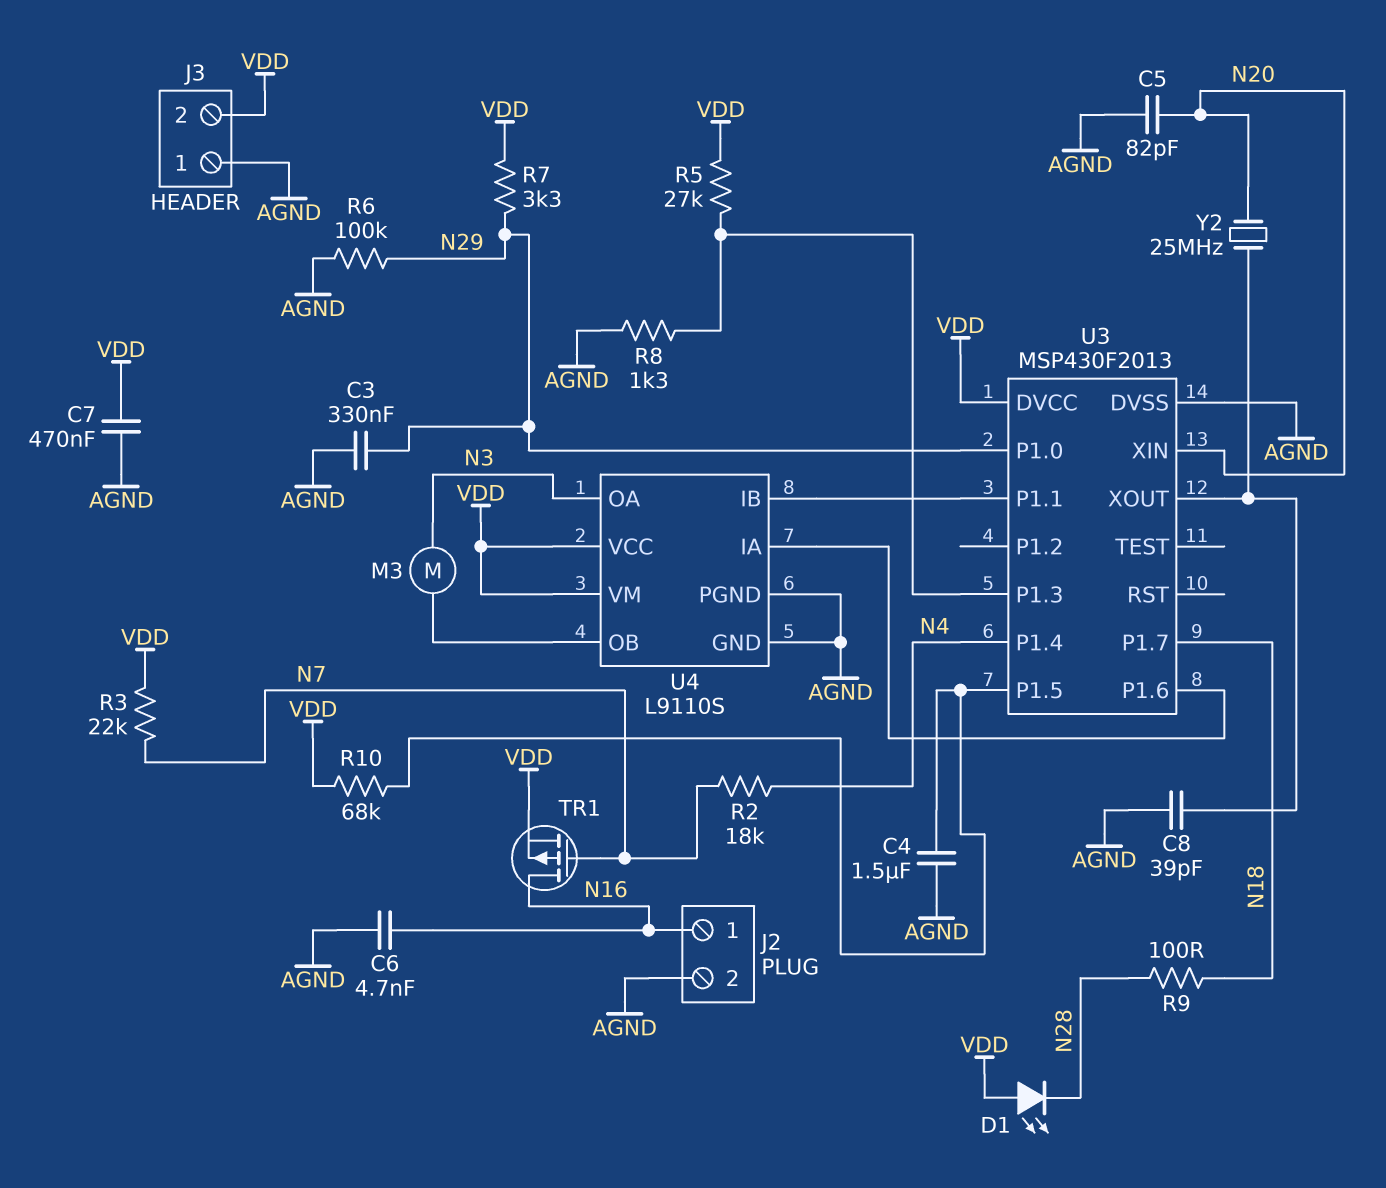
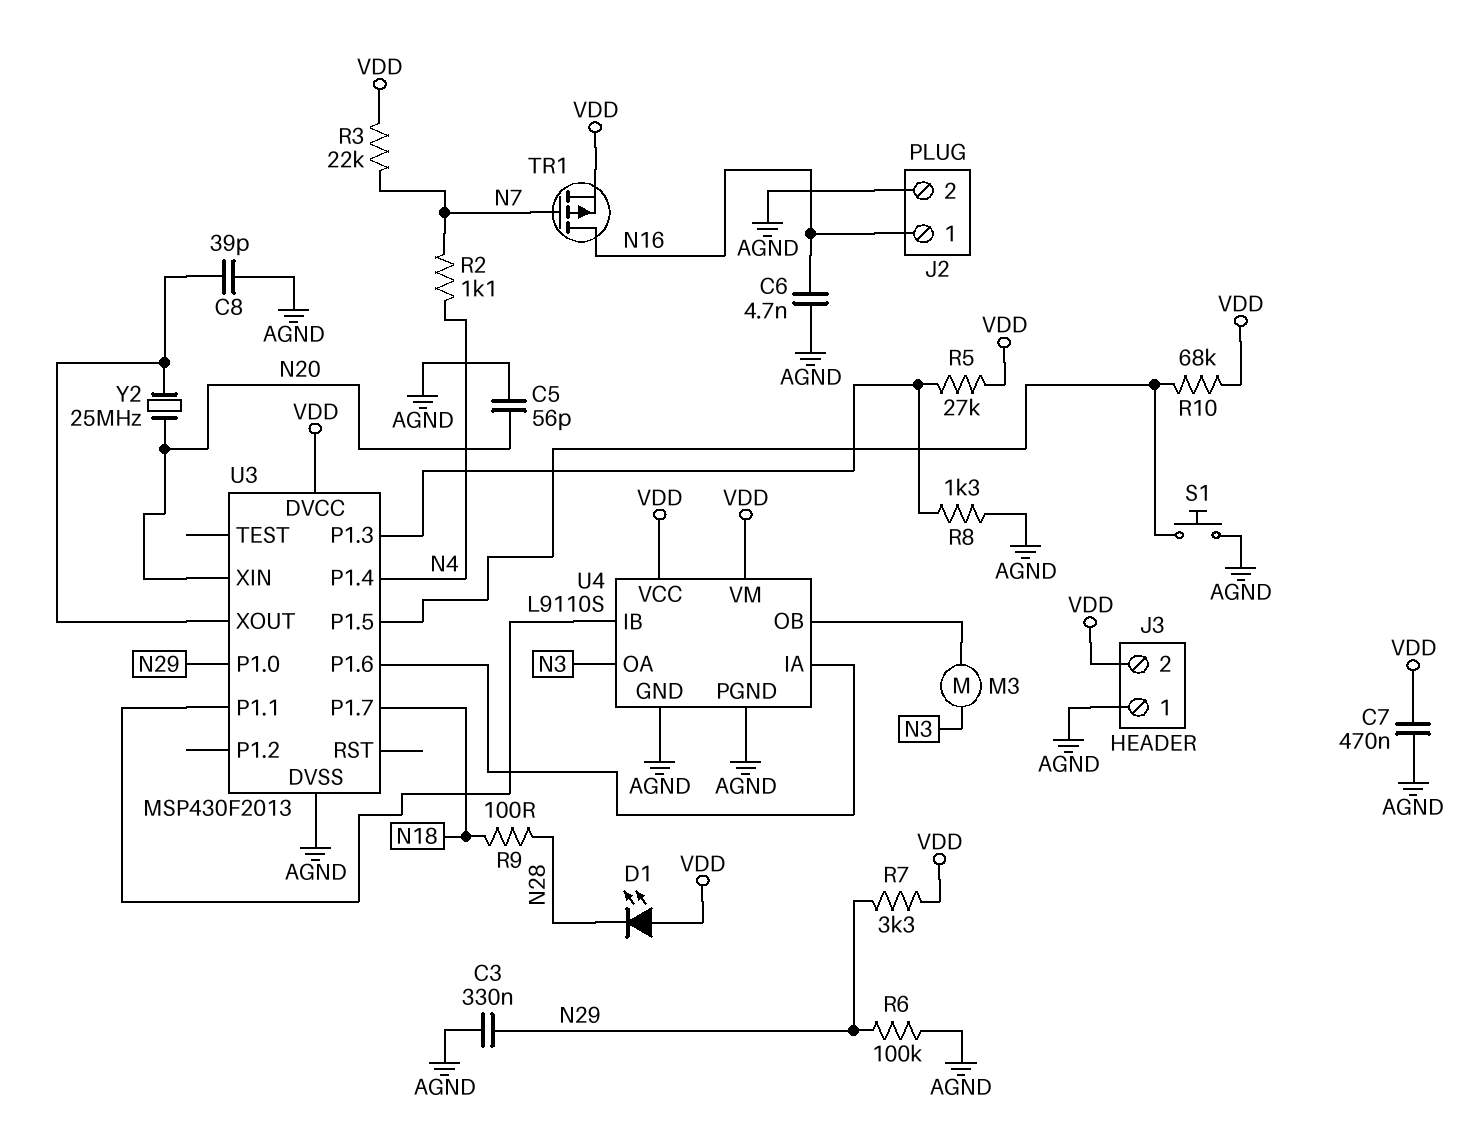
C4: 1.5uF (AGND, U3/P1.5) -> none
C5: 82pF (AGND, N20) -> 56pF (AGND, N20)
R2: 18k (N4, N7) -> 1.1k (N4, N7)
S1: none -> button (AGND, U3/P1.5)

